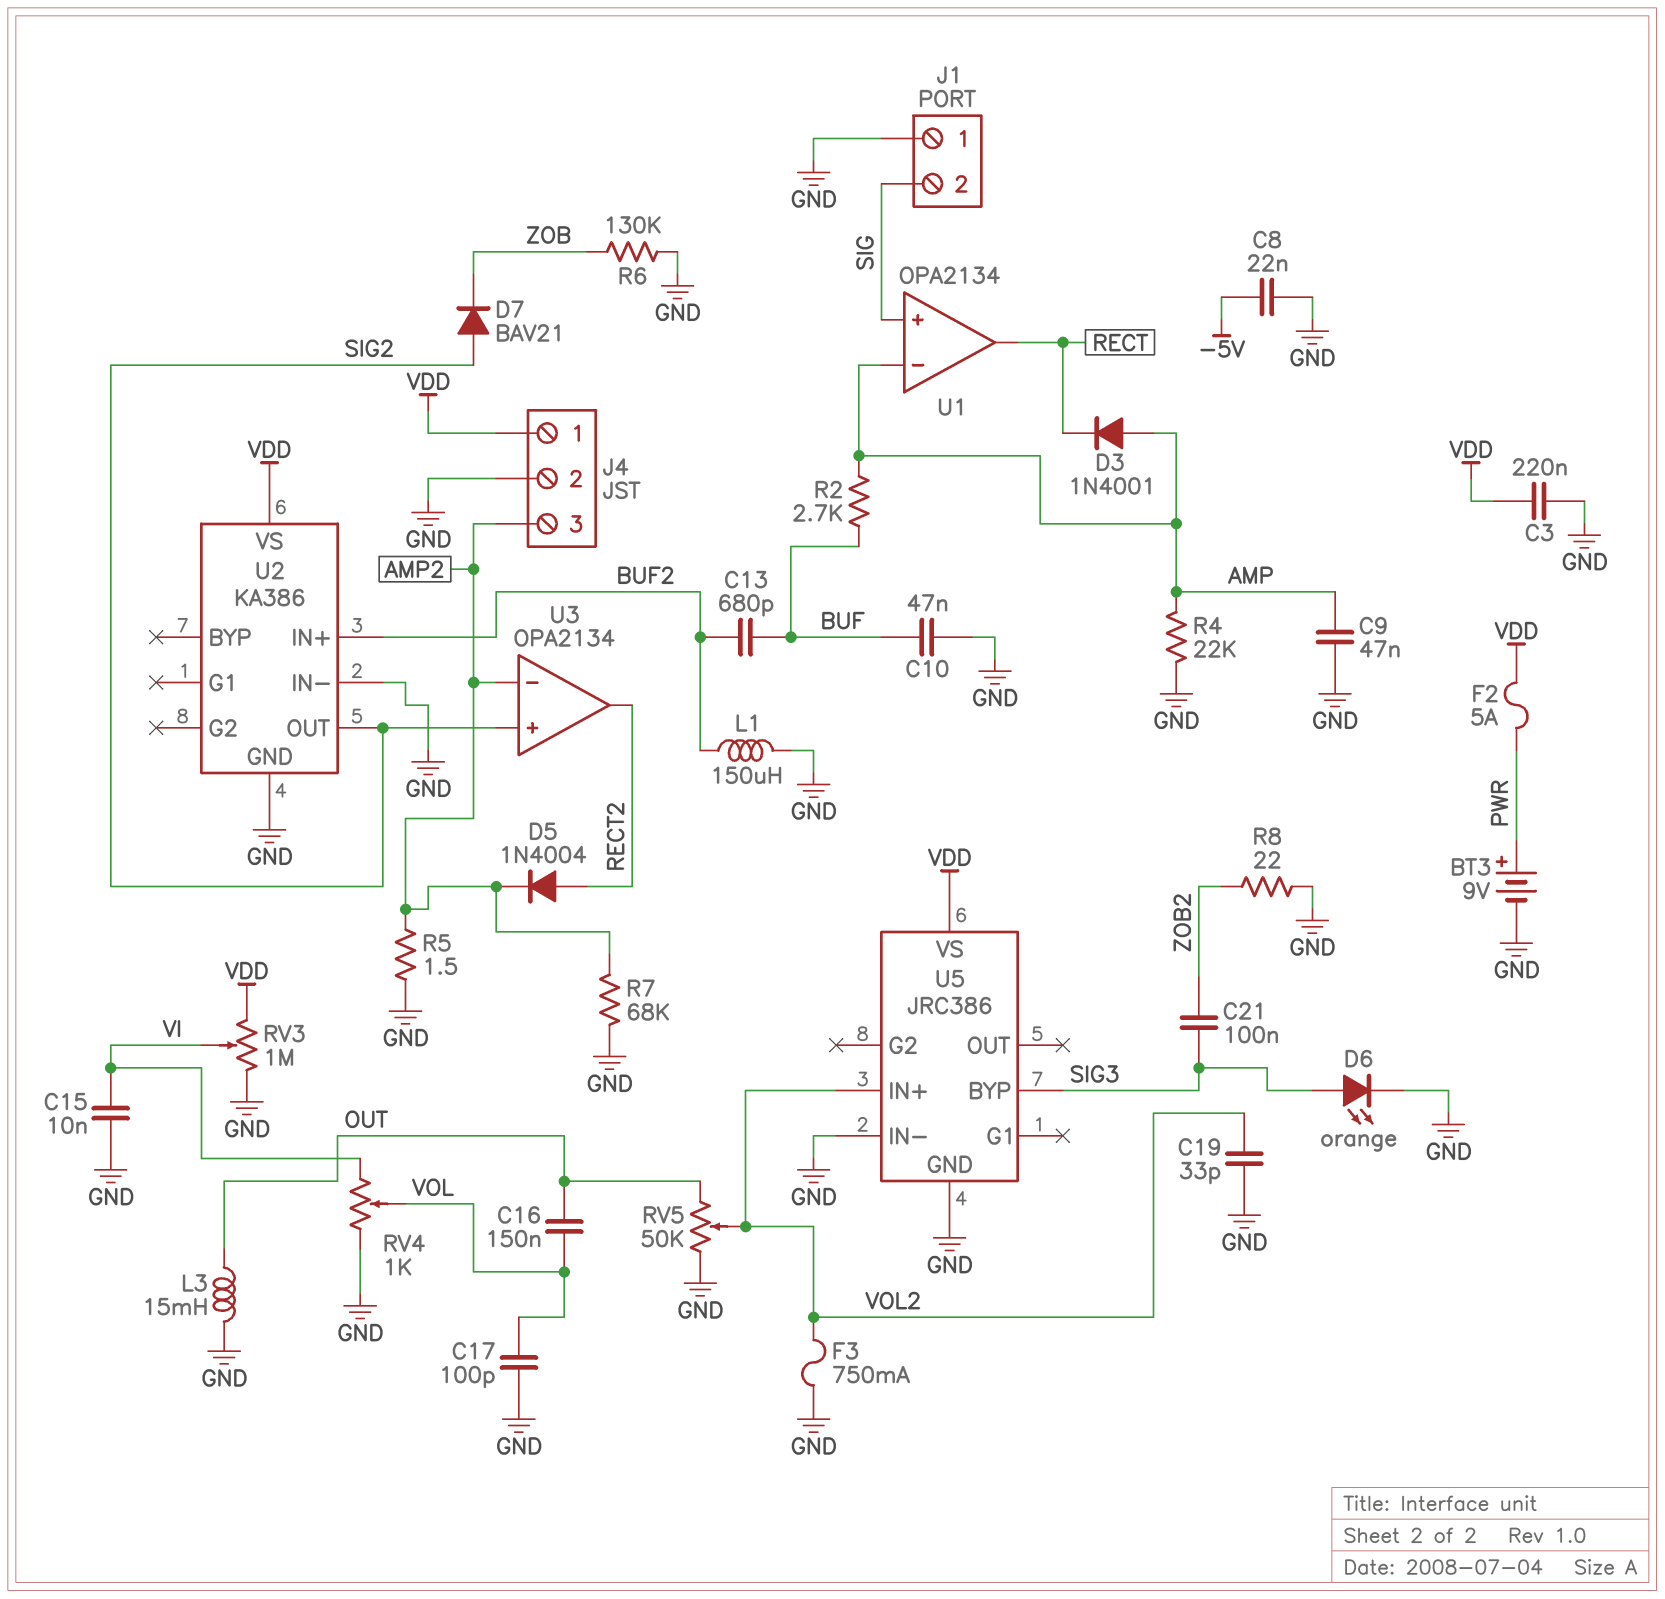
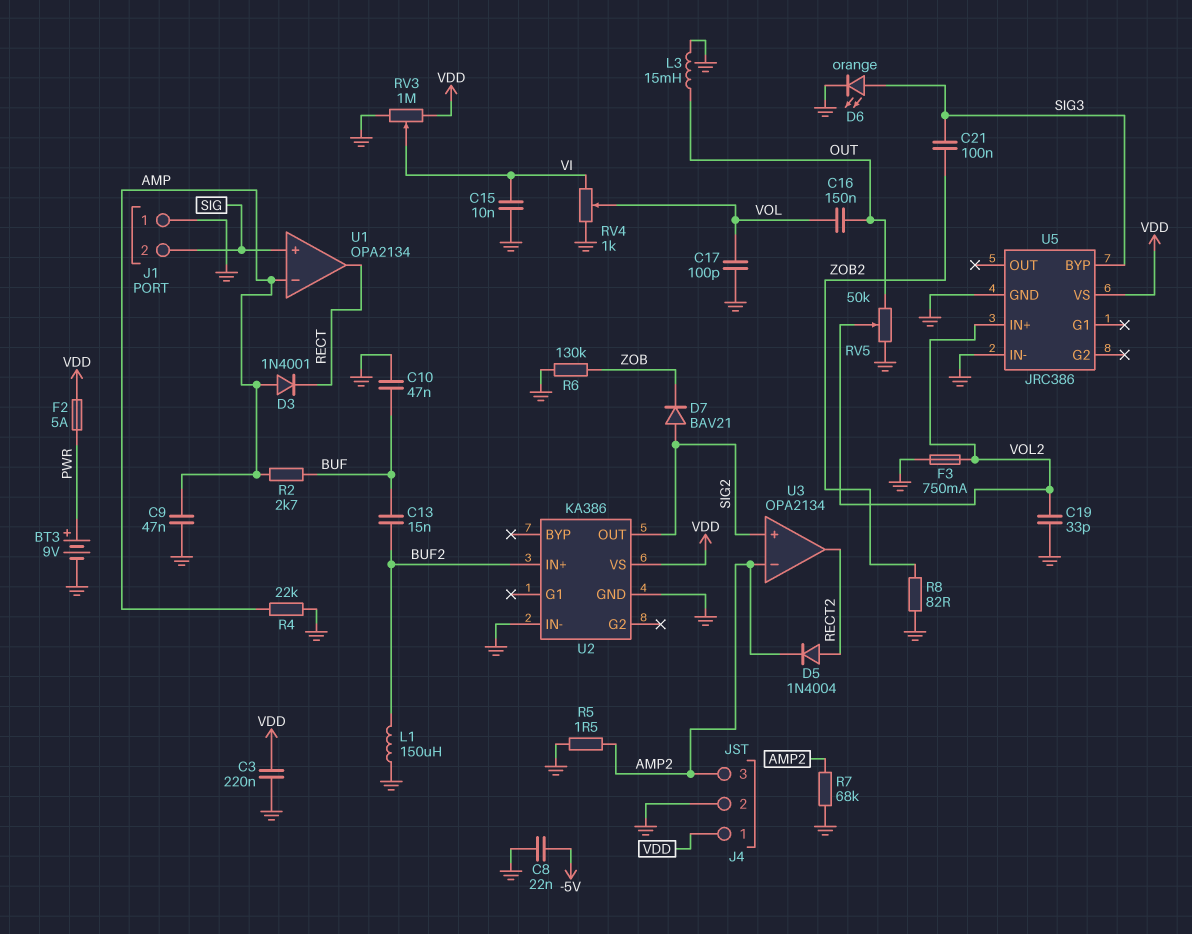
C13: 680pF (BUF, BUF2) -> 15nF (BUF, BUF2)
R8: 22 (GND, ZOB2) -> 82 (GND, ZOB2)

